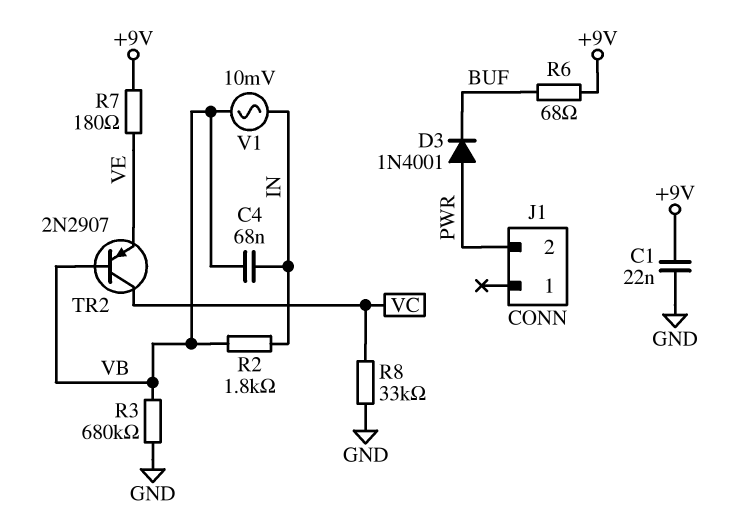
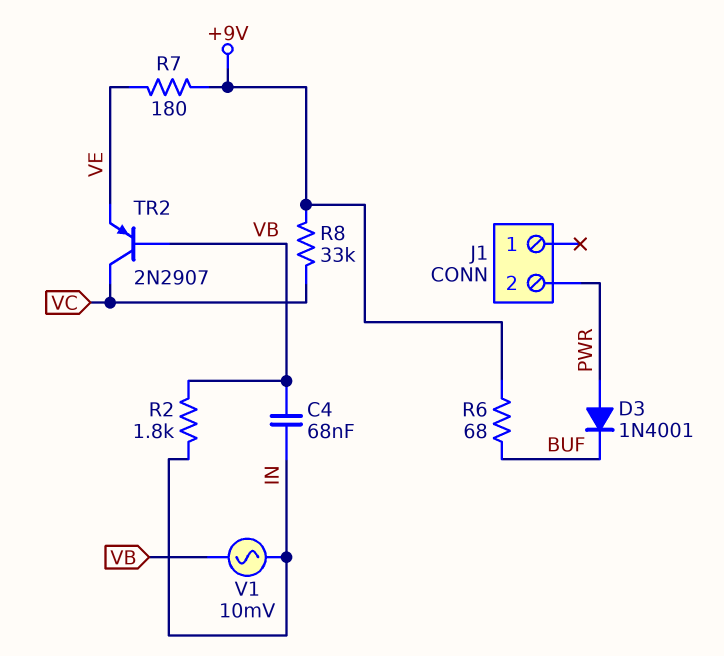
C1: 22nF (+9V, GND) -> none
R3: 680k (GND, VB) -> none
R8: 33k (GND, VC) -> 33k (+9V, VC)

